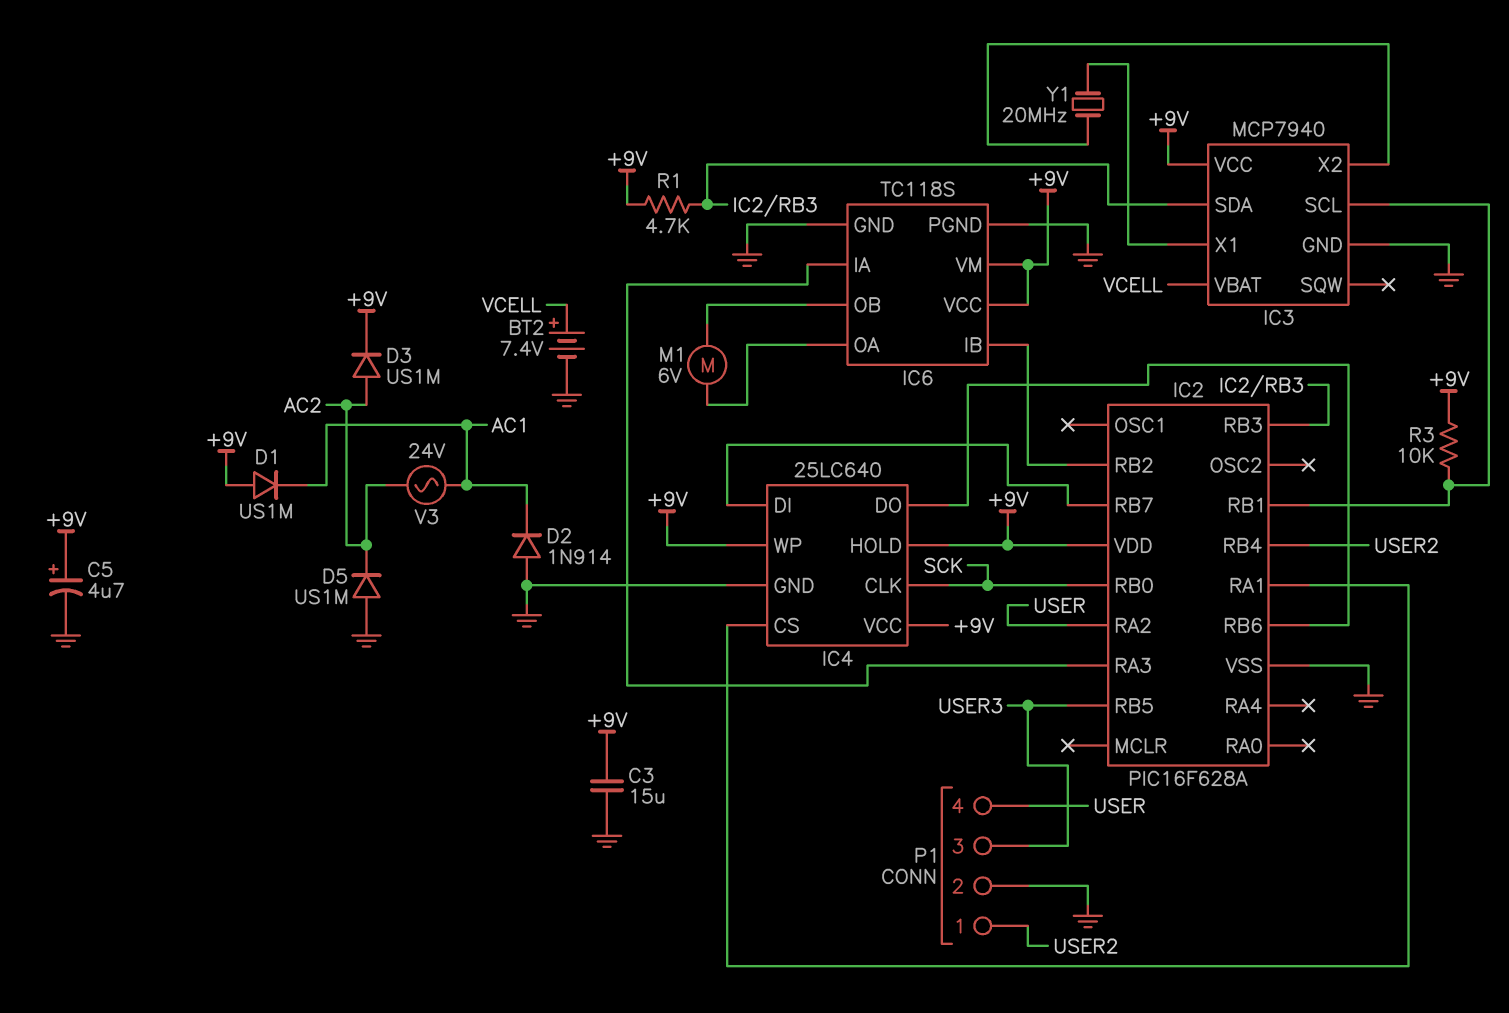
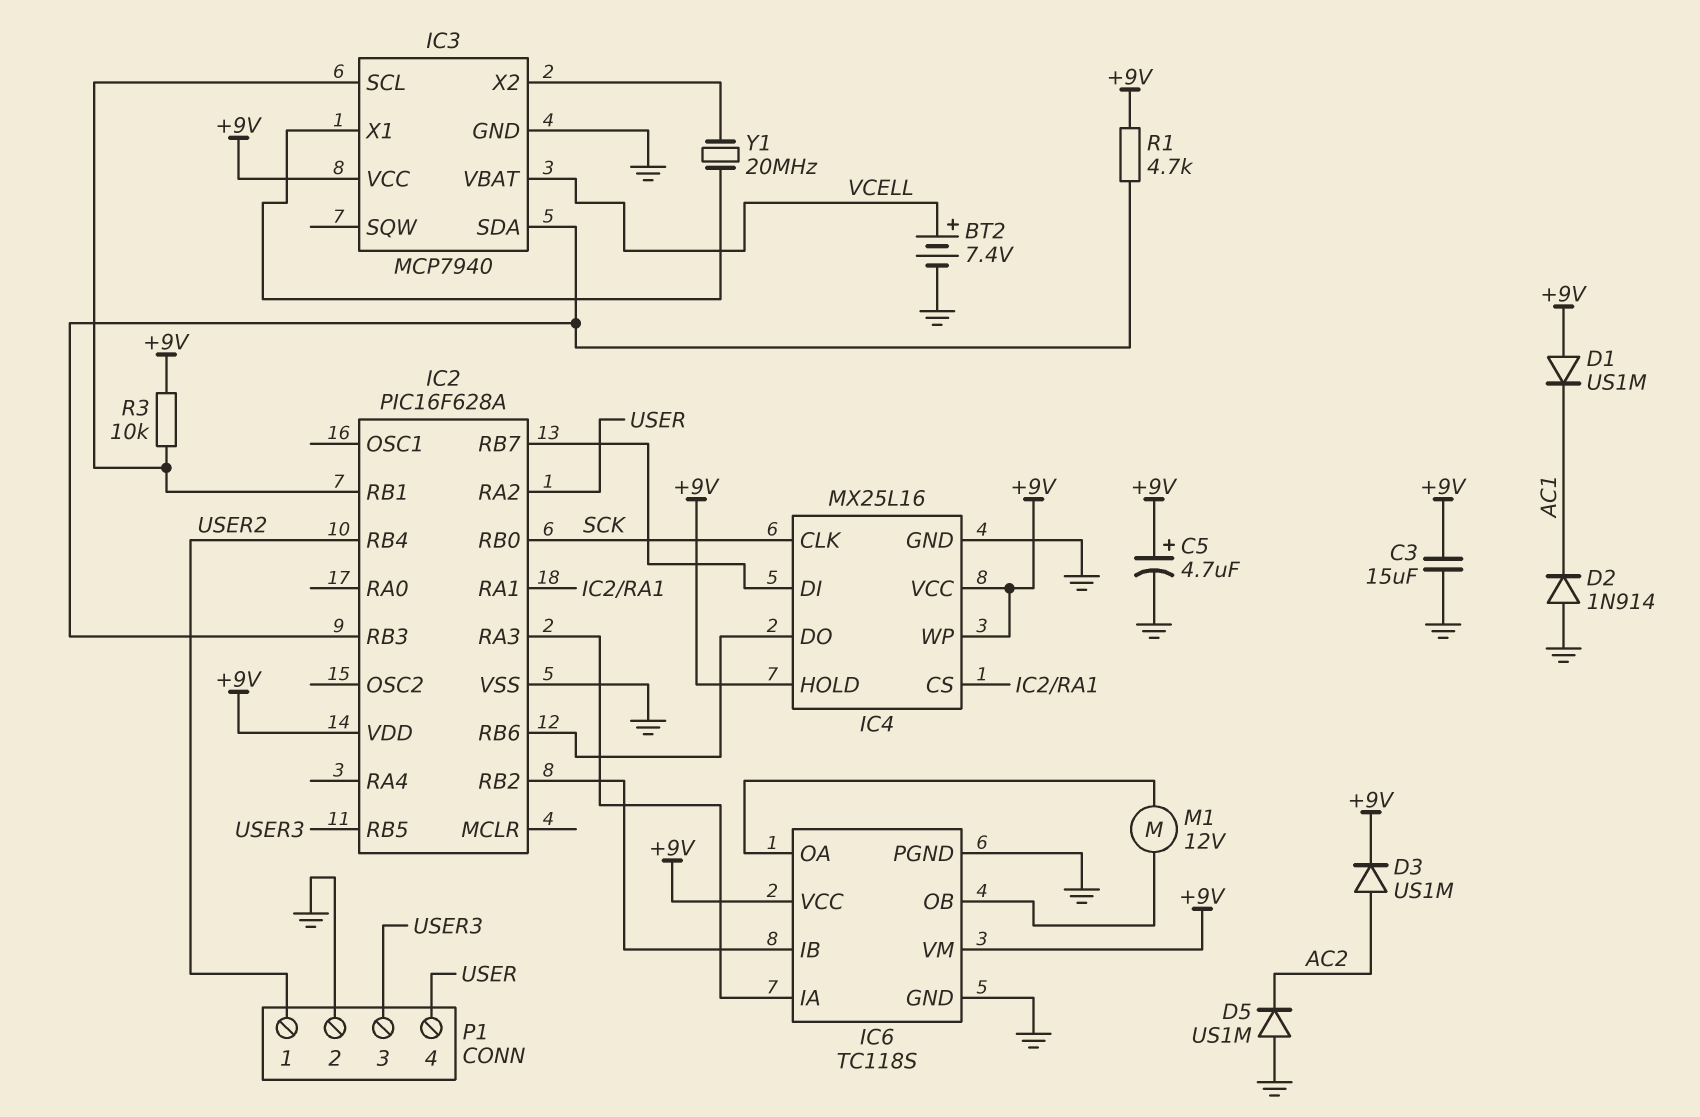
IC4: 25LC640 -> MX25L16
M1: motor 6V (IC6/OA, IC6/OB) -> motor 12V (IC6/OA, IC6/OB)
V3: AC 24V (AC1, AC2) -> none

